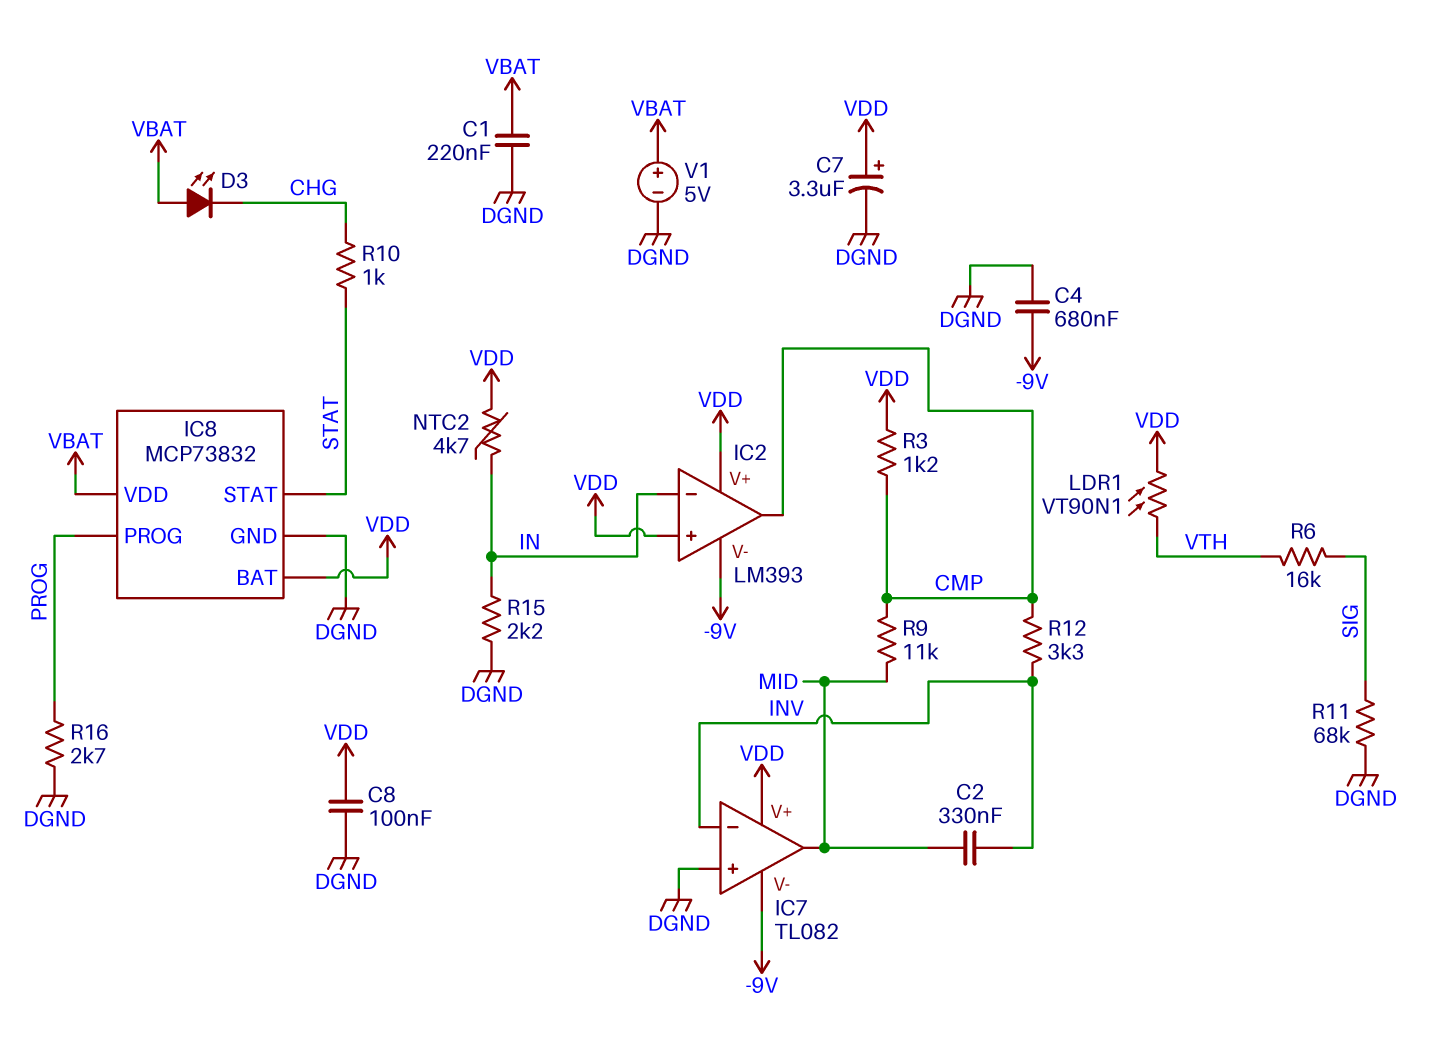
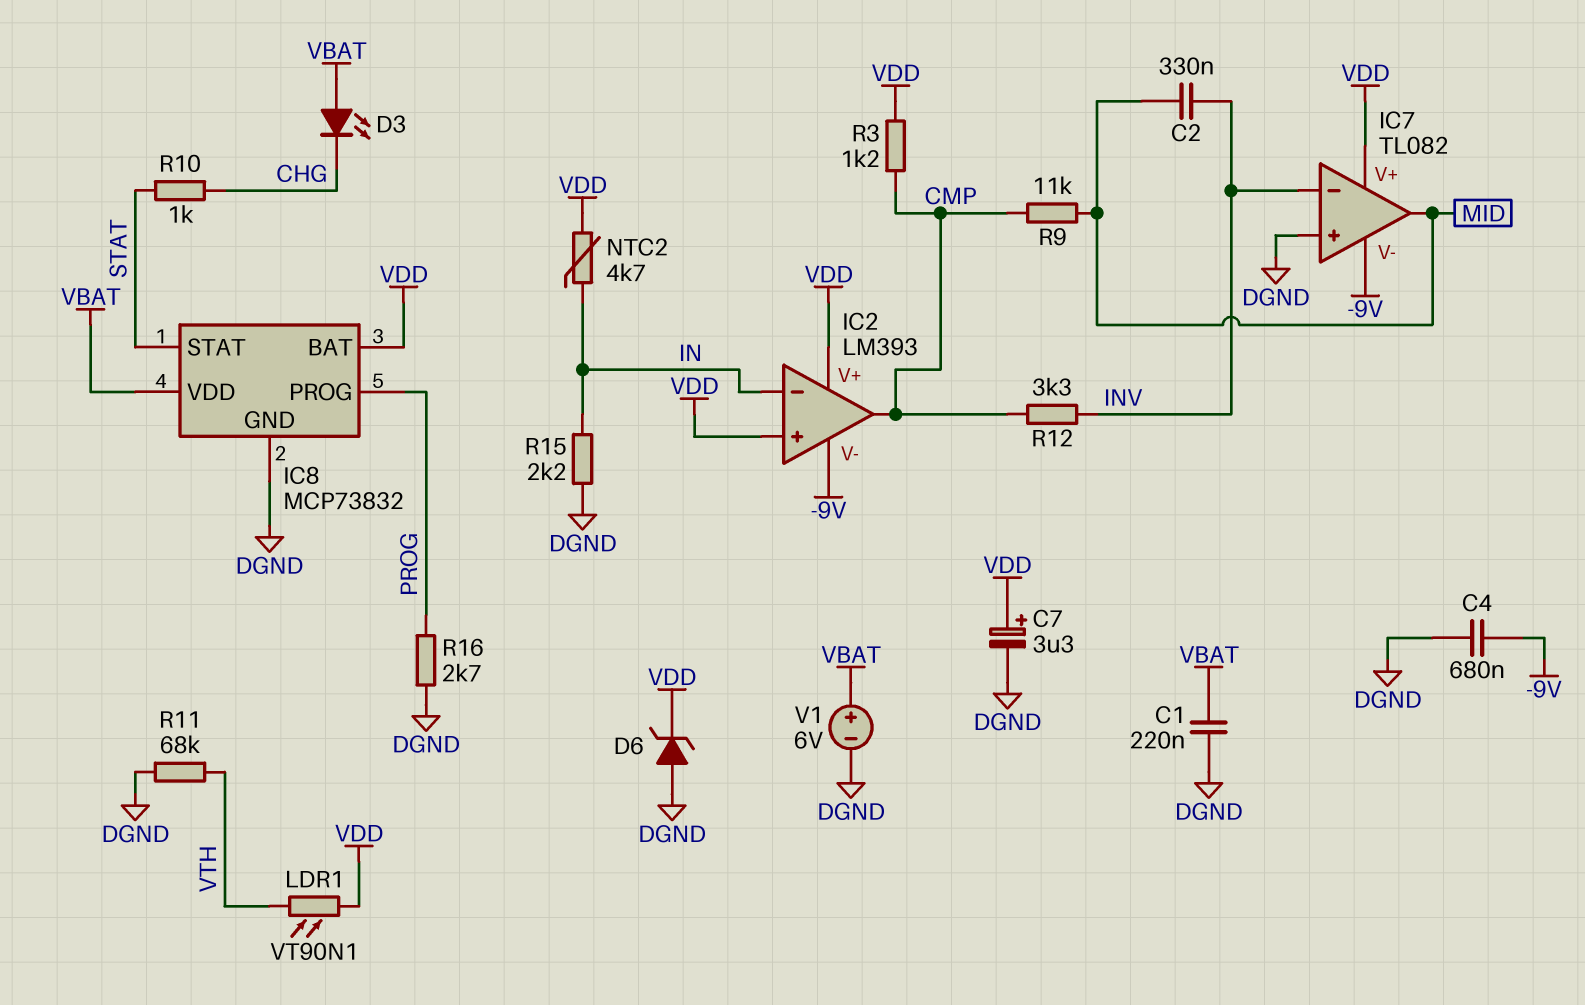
C8: 100nF (DGND, VDD) -> none
D6: none -> zener (A DGND, K VDD)
R6: 16k (SIG, VTH) -> none
R11: 68k (DGND, SIG) -> 68k (DGND, VTH)
V1: 5V (plus VBAT, minus DGND) -> 6V (plus VBAT, minus DGND)

